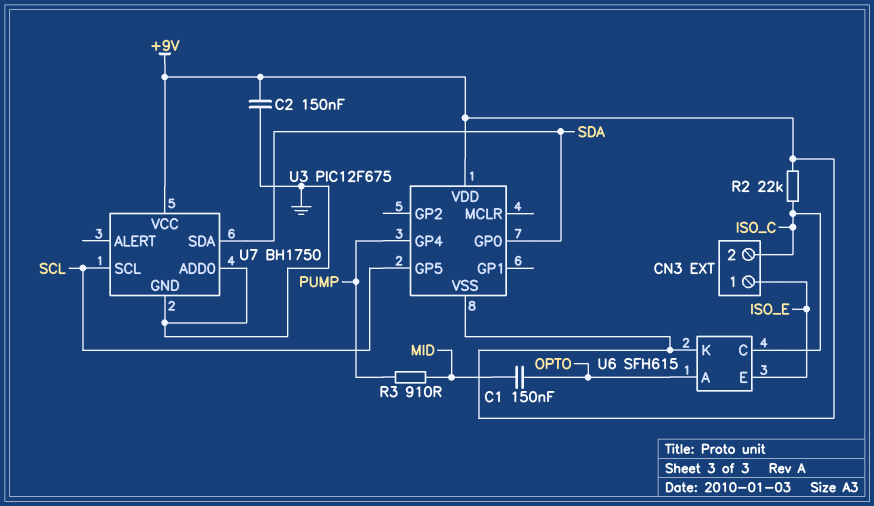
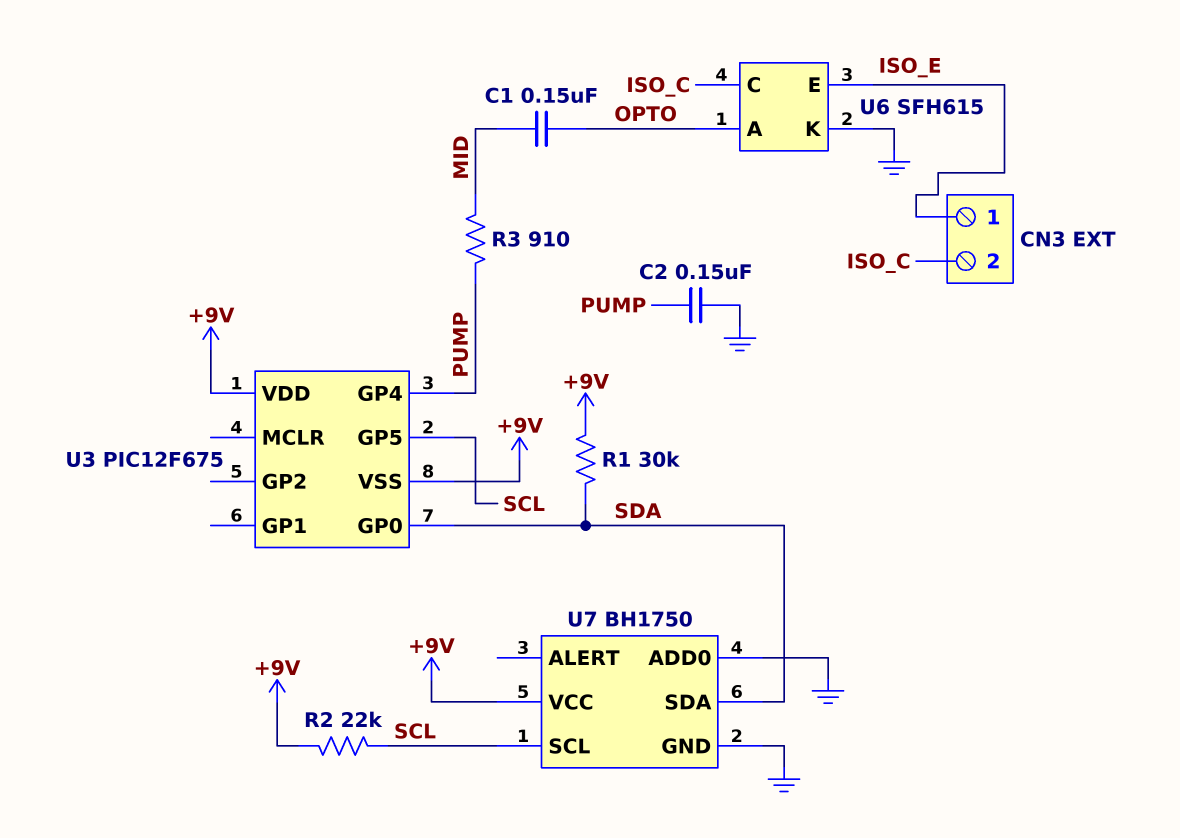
C2: 150nF (+9V, GND) -> 150nF (GND, PUMP)
R1: none -> 30k (+9V, SDA)
R2: 22k (+9V, ISO_C) -> 22k (+9V, SCL)
U6 pin K: +9V -> GND

